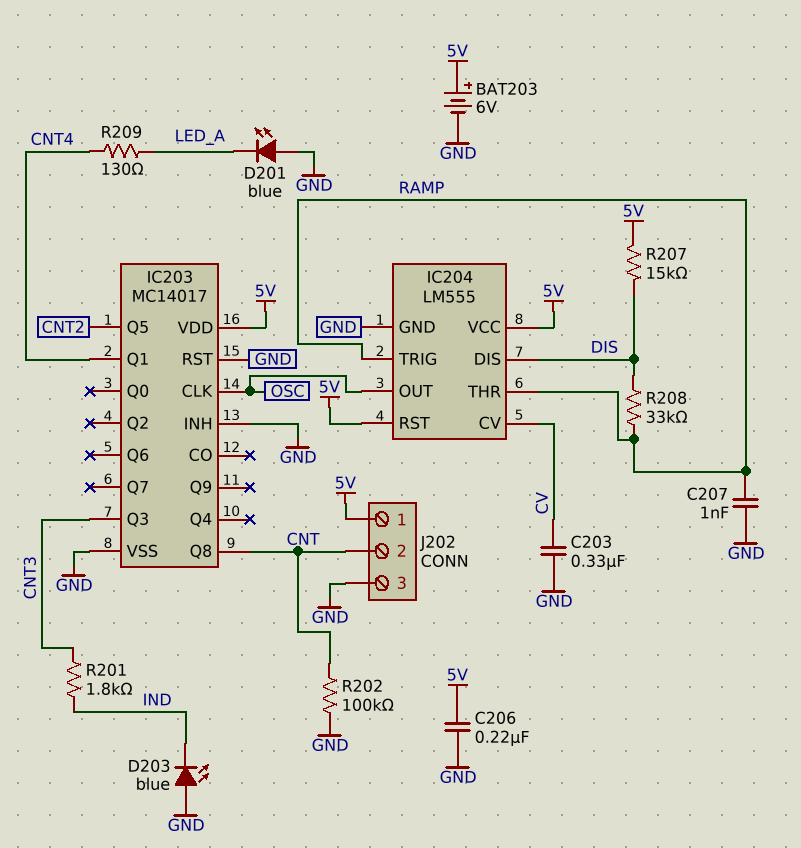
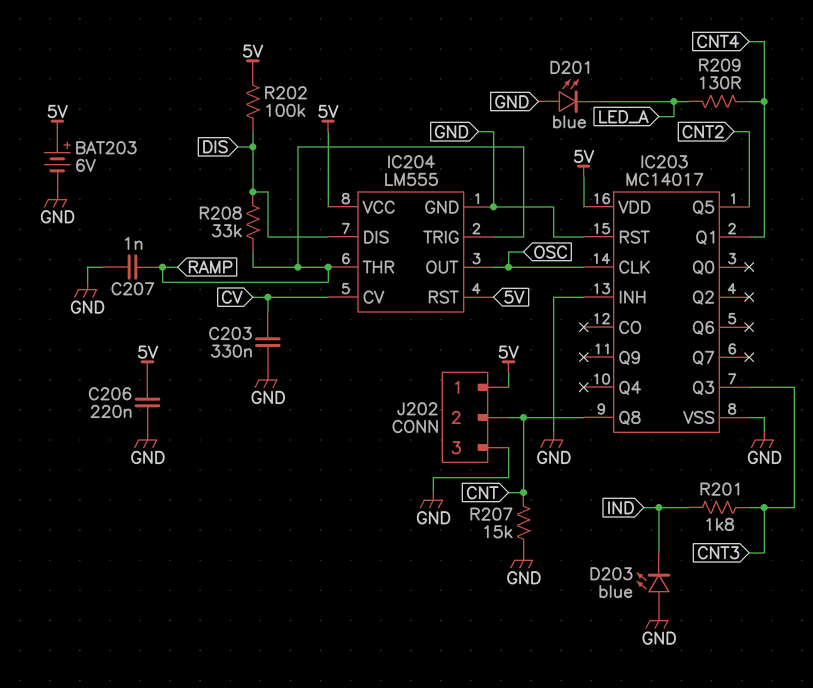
R202: 100k (CNT, GND) -> 100k (5V, DIS)
R207: 15k (5V, DIS) -> 15k (CNT, GND)

